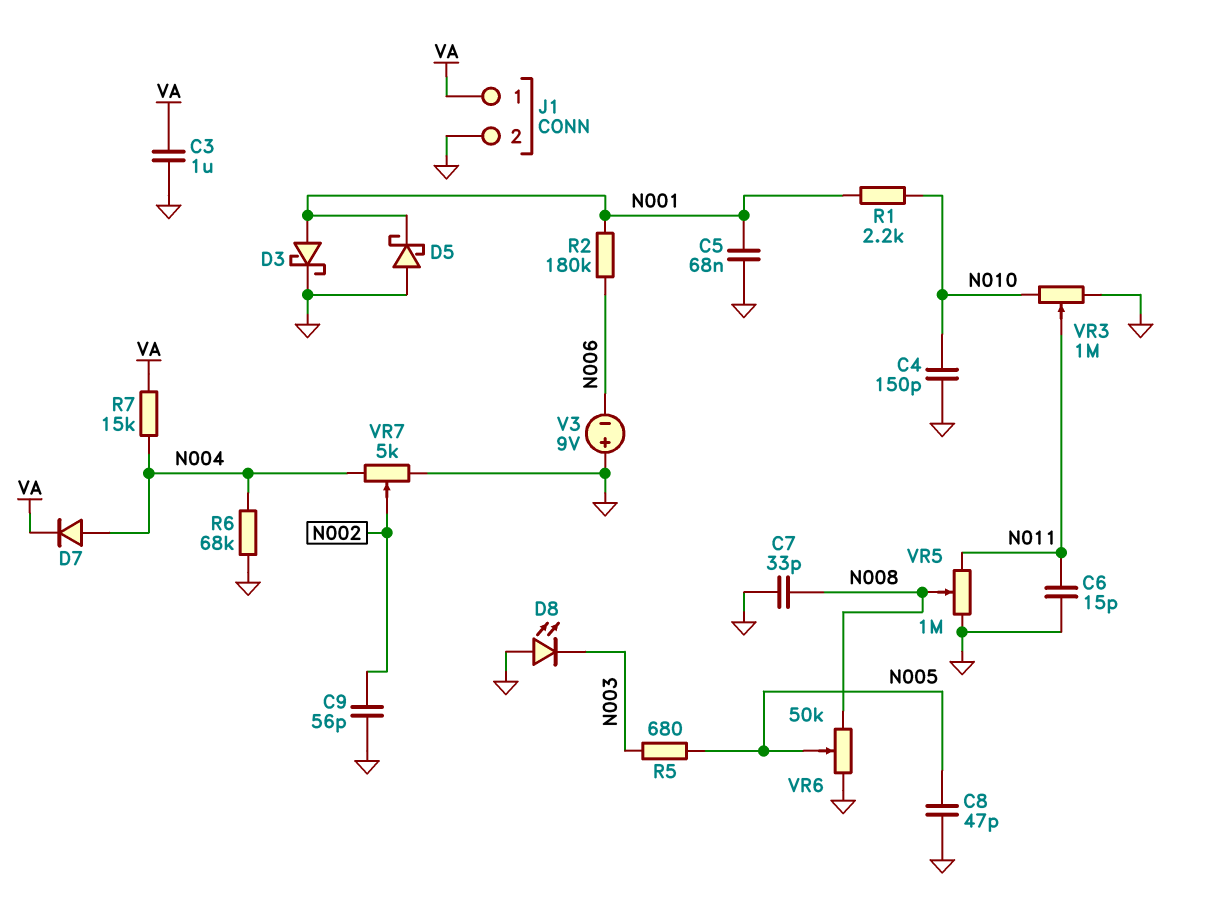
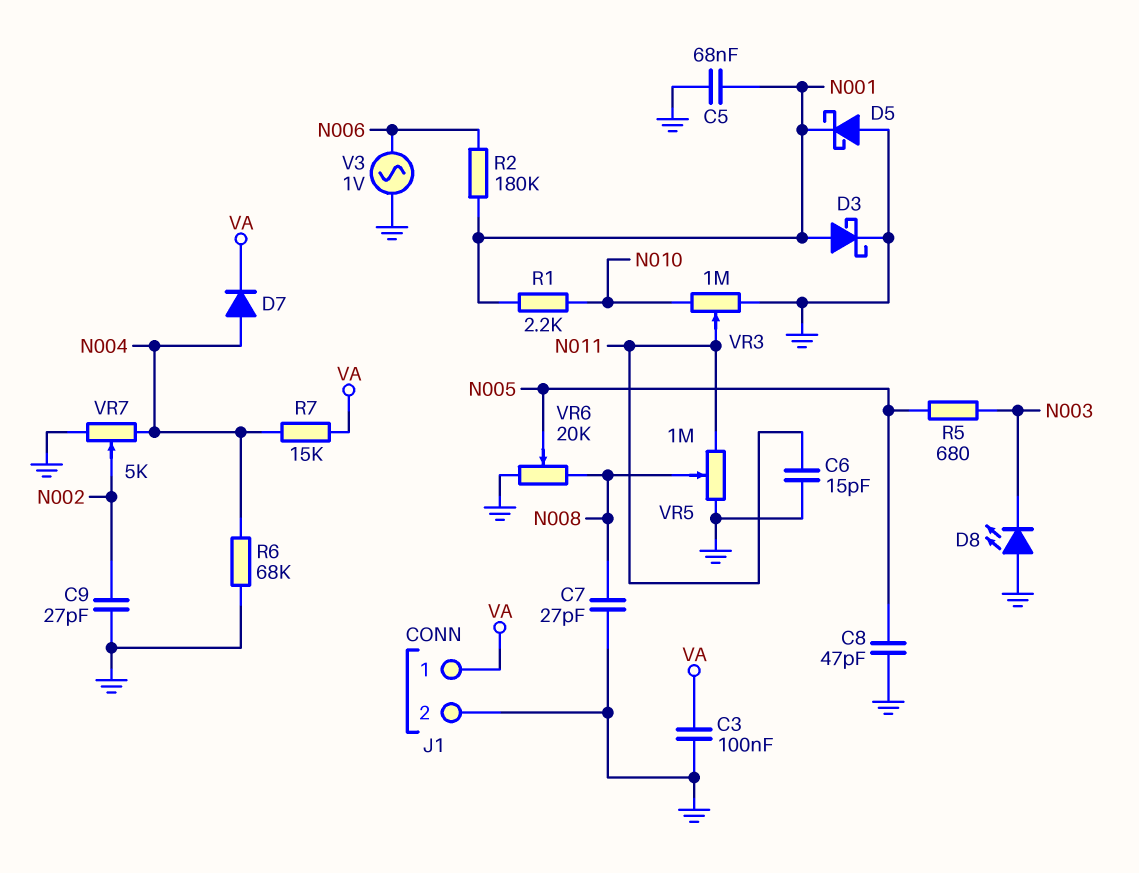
C3: 1uF (GND, VA) -> 100nF (GND, VA)
C4: 150pF (GND, N010) -> none
C7: 33pF (GND, N008) -> 27pF (GND, N008)
C9: 56pF (GND, N002) -> 27pF (GND, N002)
V3: 9V (plus GND, minus N006) -> AC 1V (GND, N006)
VR6: 50k (GND, N008, wiper N005) -> 20k (GND, N008, wiper N005)

